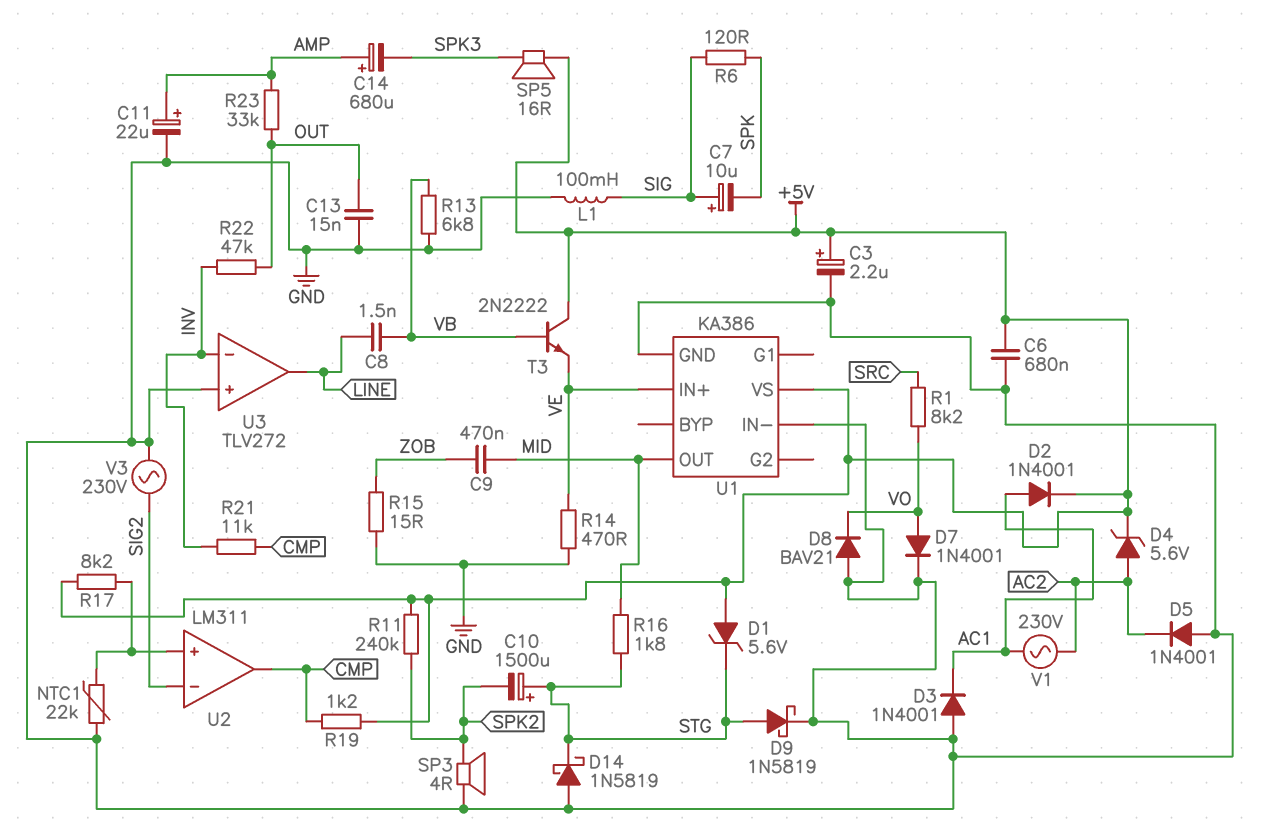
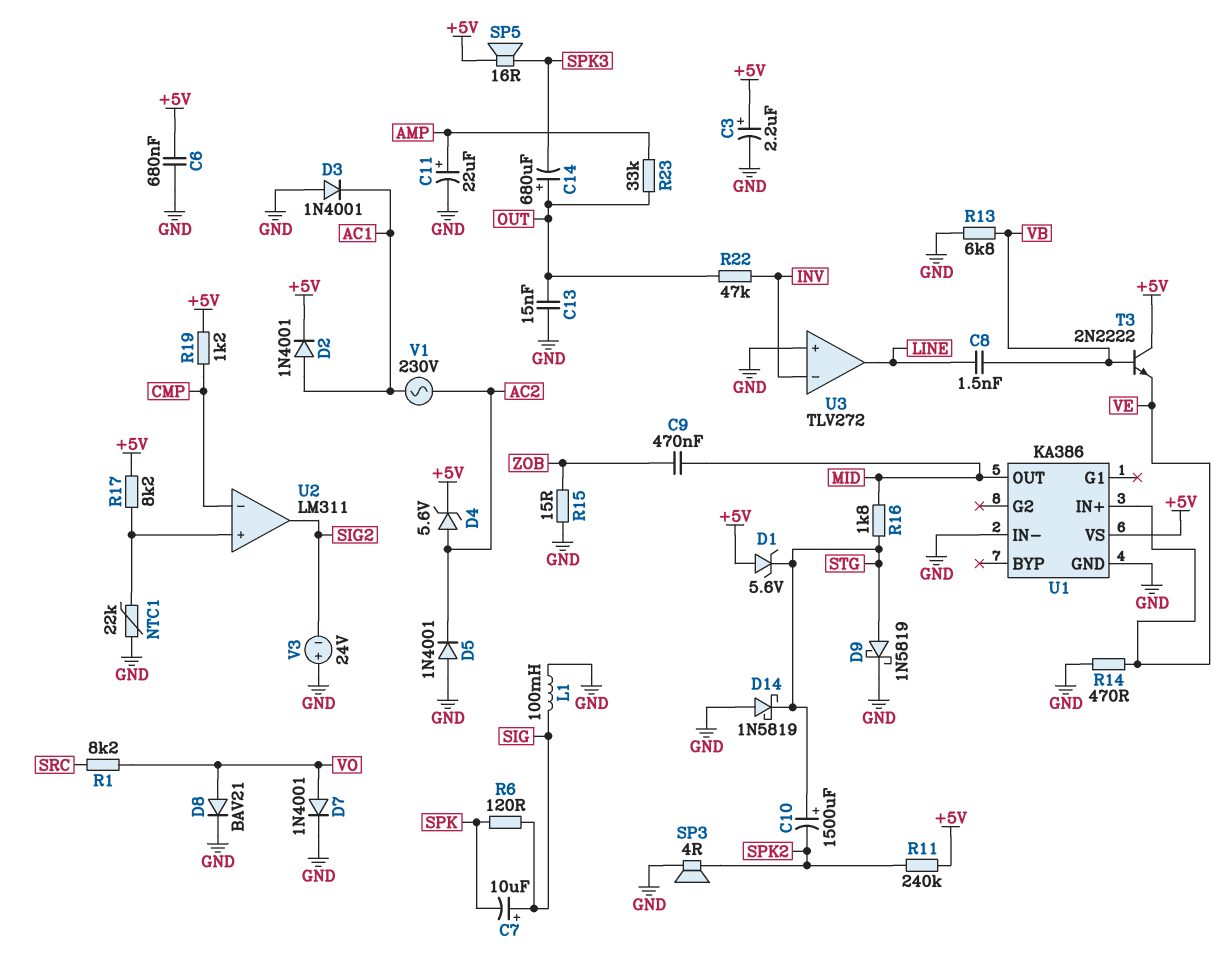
C14: 680uF (plus AMP, minus SPK3) -> 680uF (plus OUT, minus SPK3)
D8: diode BAV21 (A GND, K VO) -> diode BAV21 (A VO, K GND)
R21: 11k (CMP, INV) -> none
U2 pin in-: SIG2 -> CMP
U2 pin out: CMP -> SIG2
V3: AC 230V (GND, SIG2) -> 24V (plus GND, minus SIG2)

